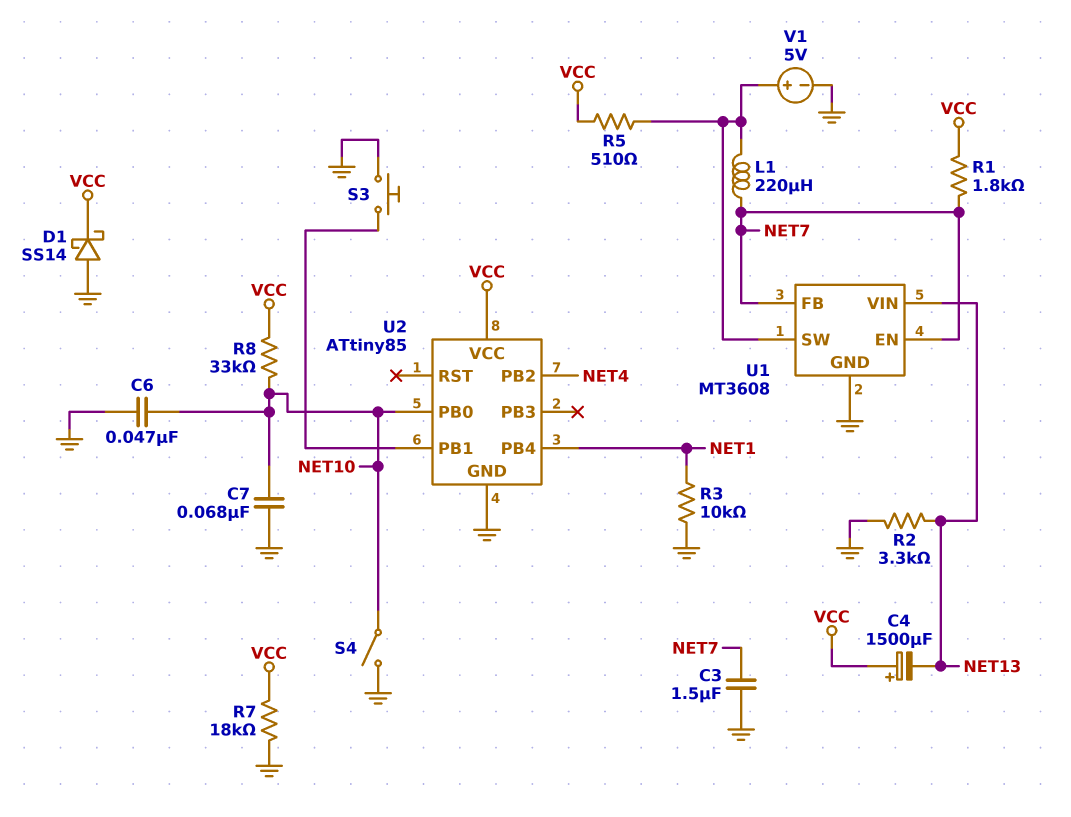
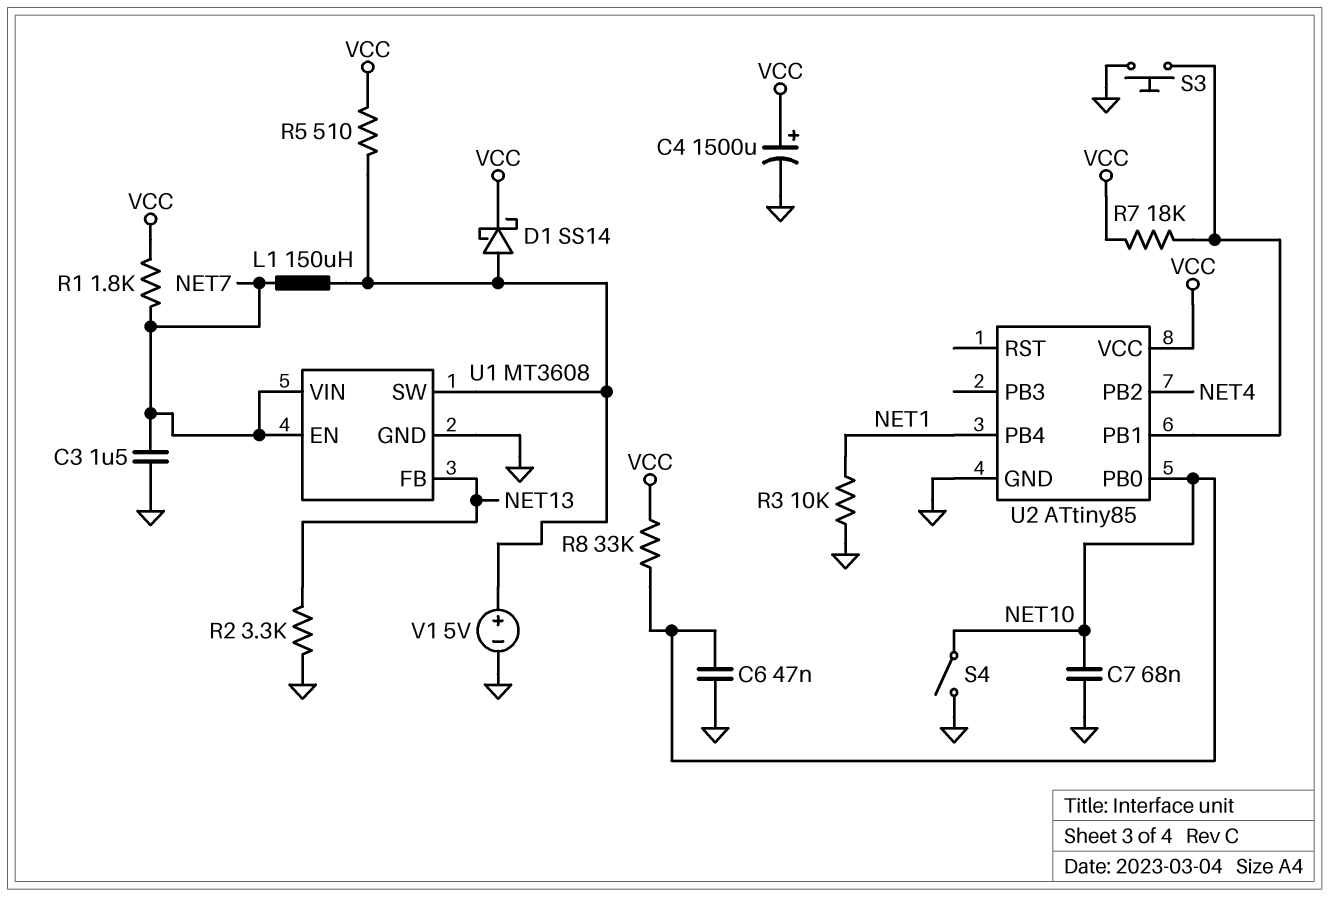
C4: 1500uF (plus VCC, minus NET13) -> 1500uF (plus VCC, minus GND)
D1: schottky SS14 (A GND, K VCC) -> schottky SS14 (A U1/SW, K VCC)
L1: 220uH (NET7, U1/SW) -> 150uH (NET7, U1/SW)
R7: 18k (GND, VCC) -> 18k (U2/PB1, VCC)
U1 pin FB: NET7 -> NET13
U1 pin VIN: NET13 -> NET7

